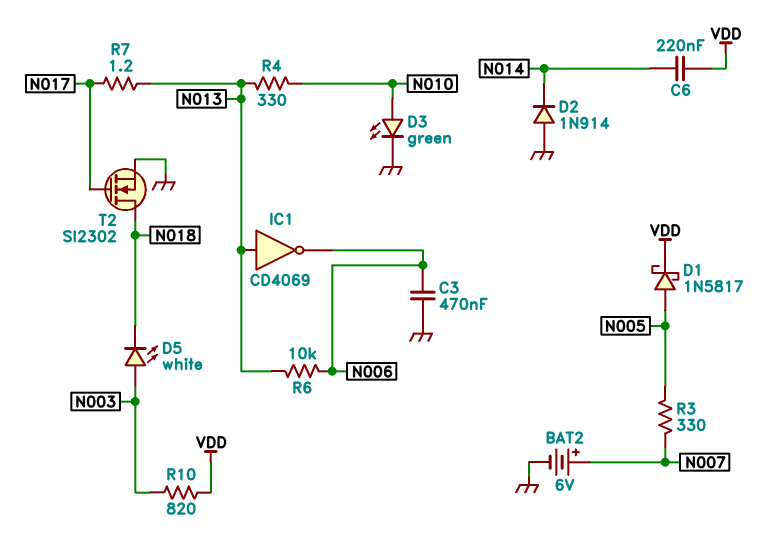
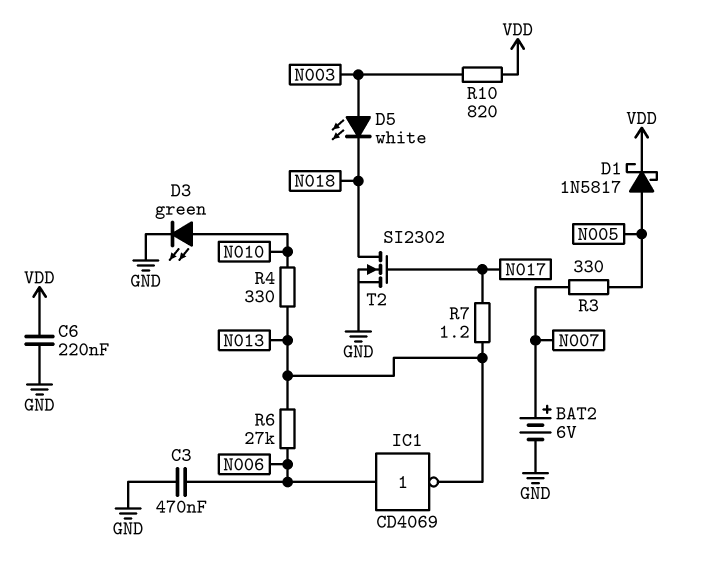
C6: 220nF (N014, VDD) -> 220nF (GND, VDD)
D2: diode 1N914 (A GND, K N014) -> none
IC1: NOT CD4069 (in N013, out N006) -> NOT CD4069 (in N006, out N013)
R6: 10k (N006, N013) -> 27k (N006, N013)

